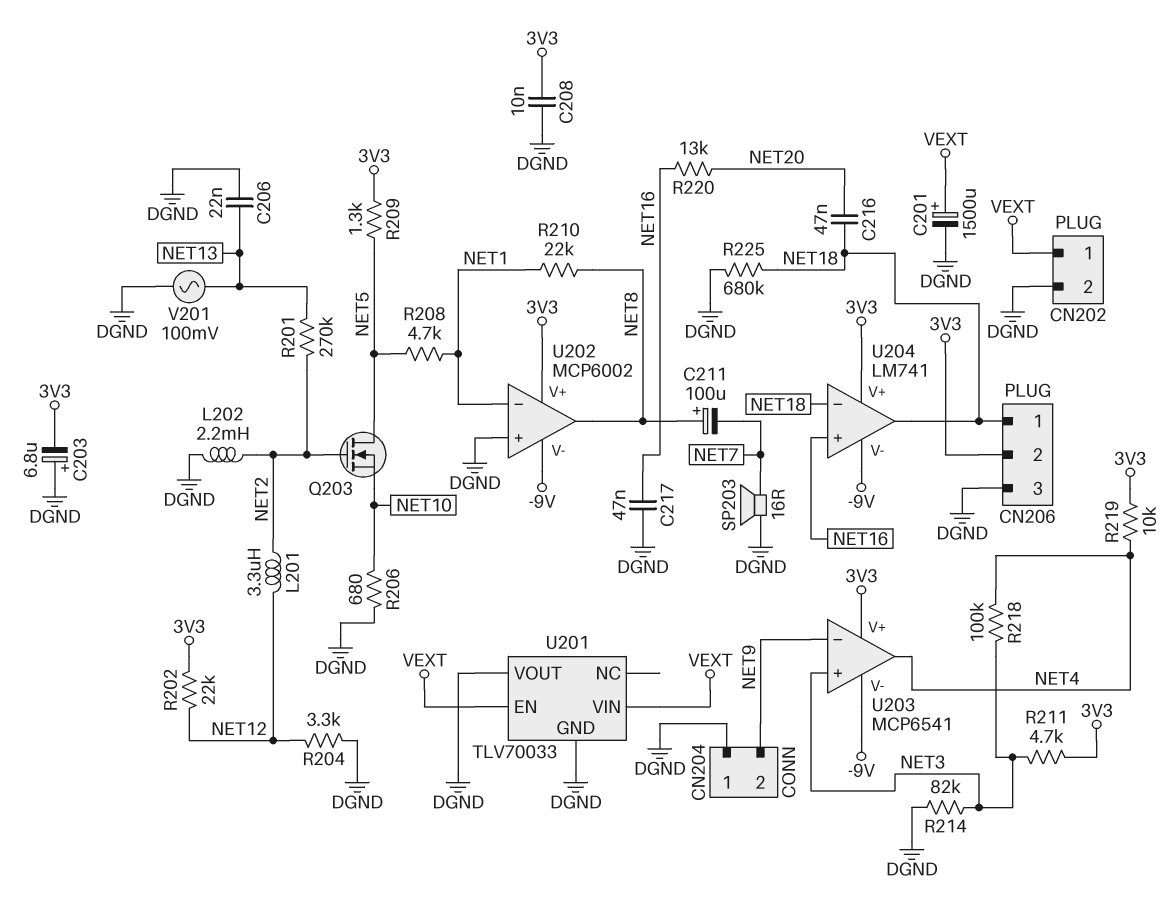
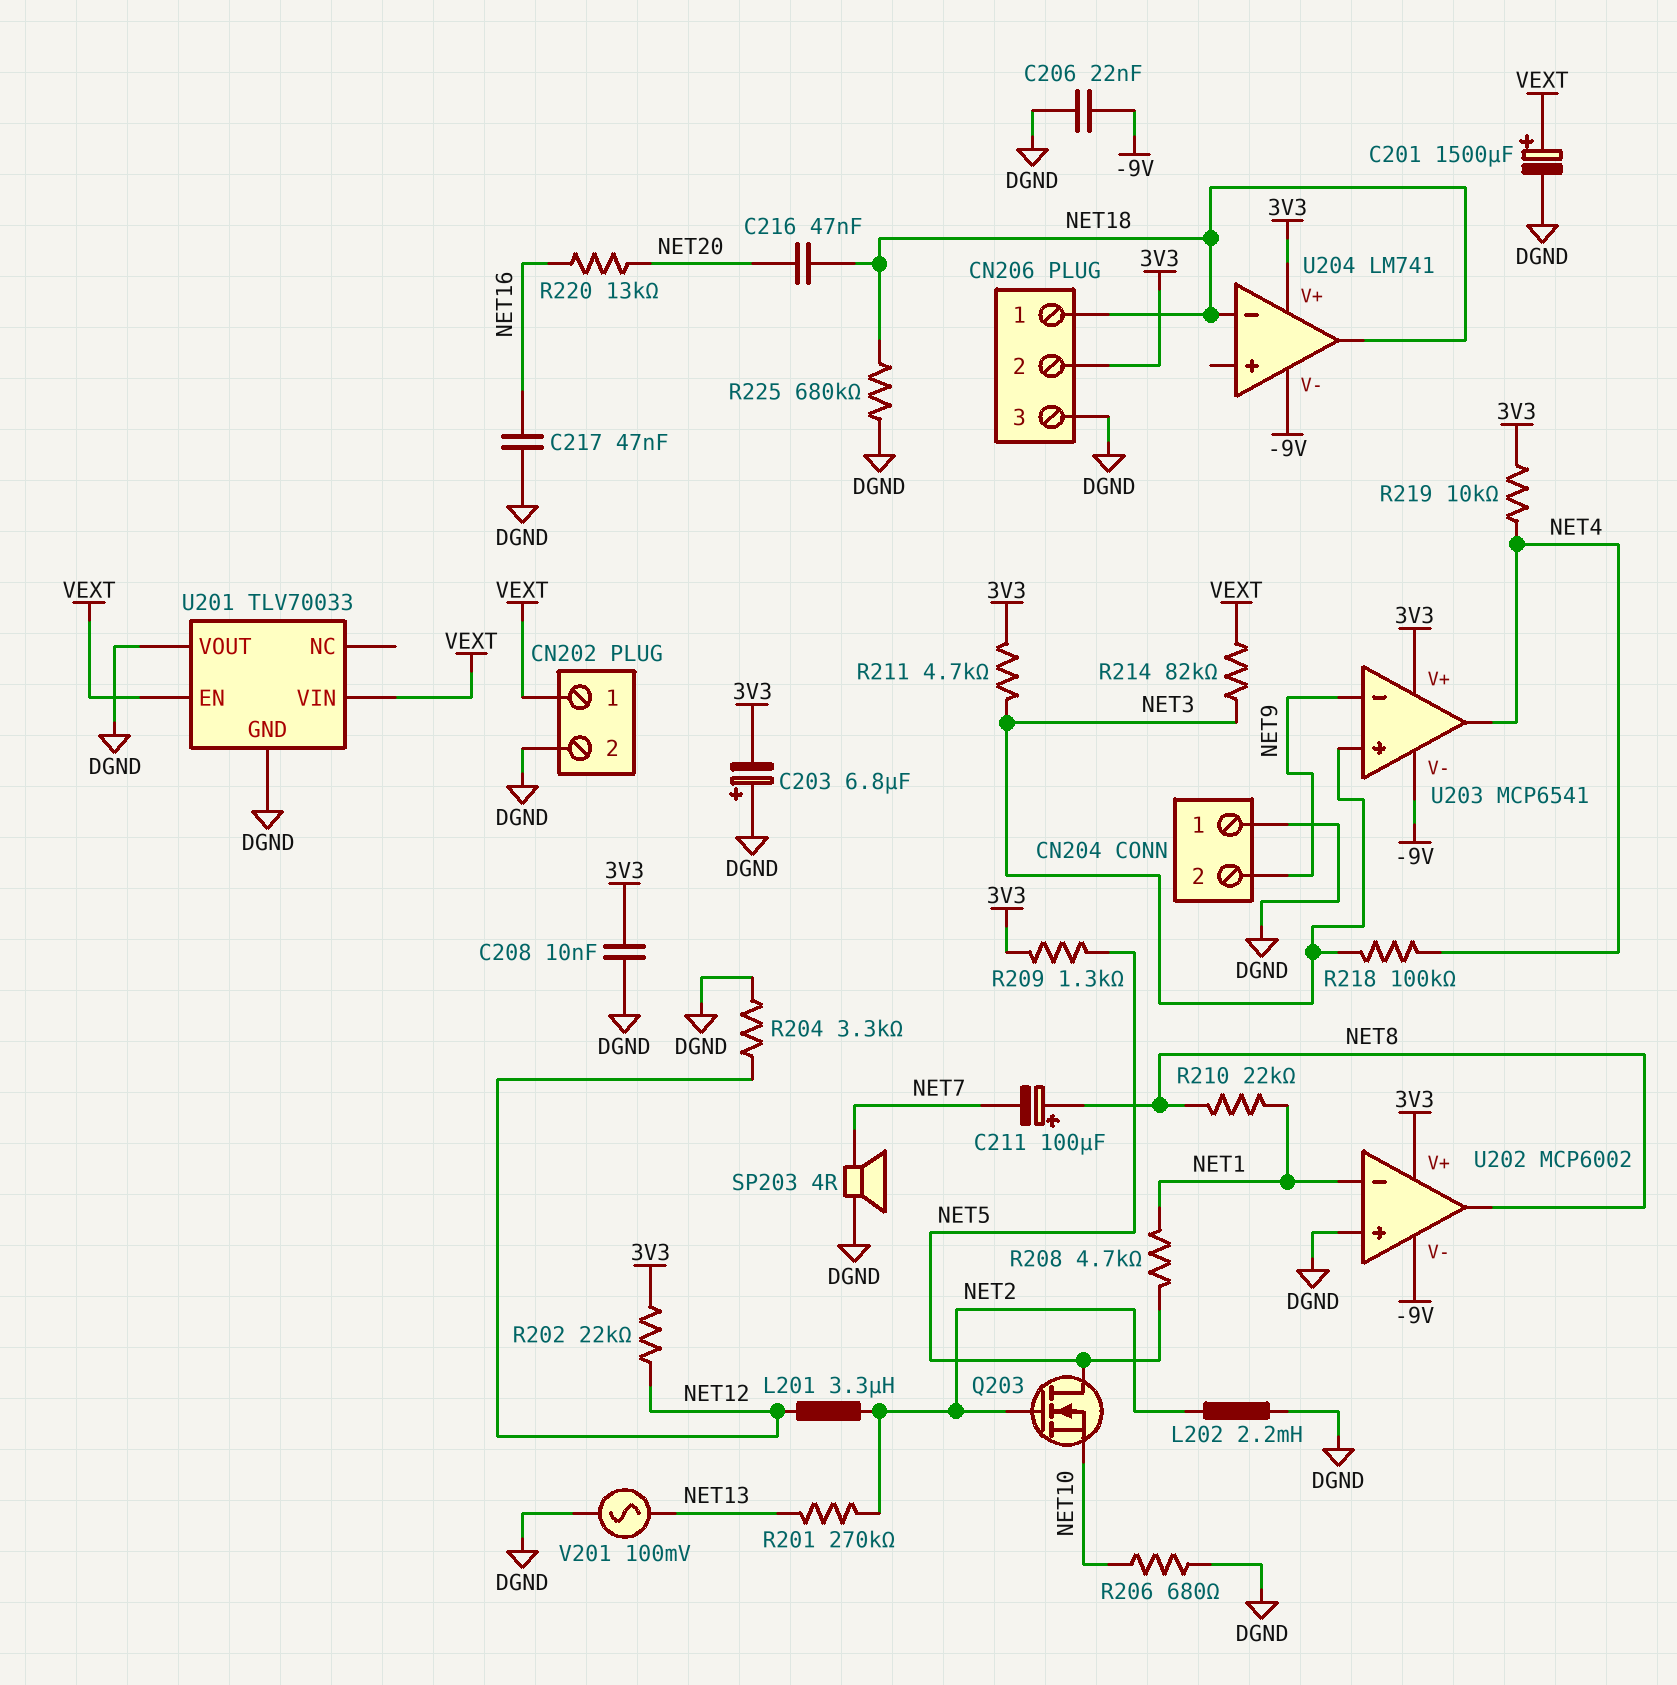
C206: 22nF (DGND, NET13) -> 22nF (-9V, DGND)
R214: 82k (DGND, NET3) -> 82k (NET3, VEXT)
SP203: speaker 16R (DGND, NET7) -> speaker 4R (DGND, NET7)
U204 pin in+: NET16 -> none

